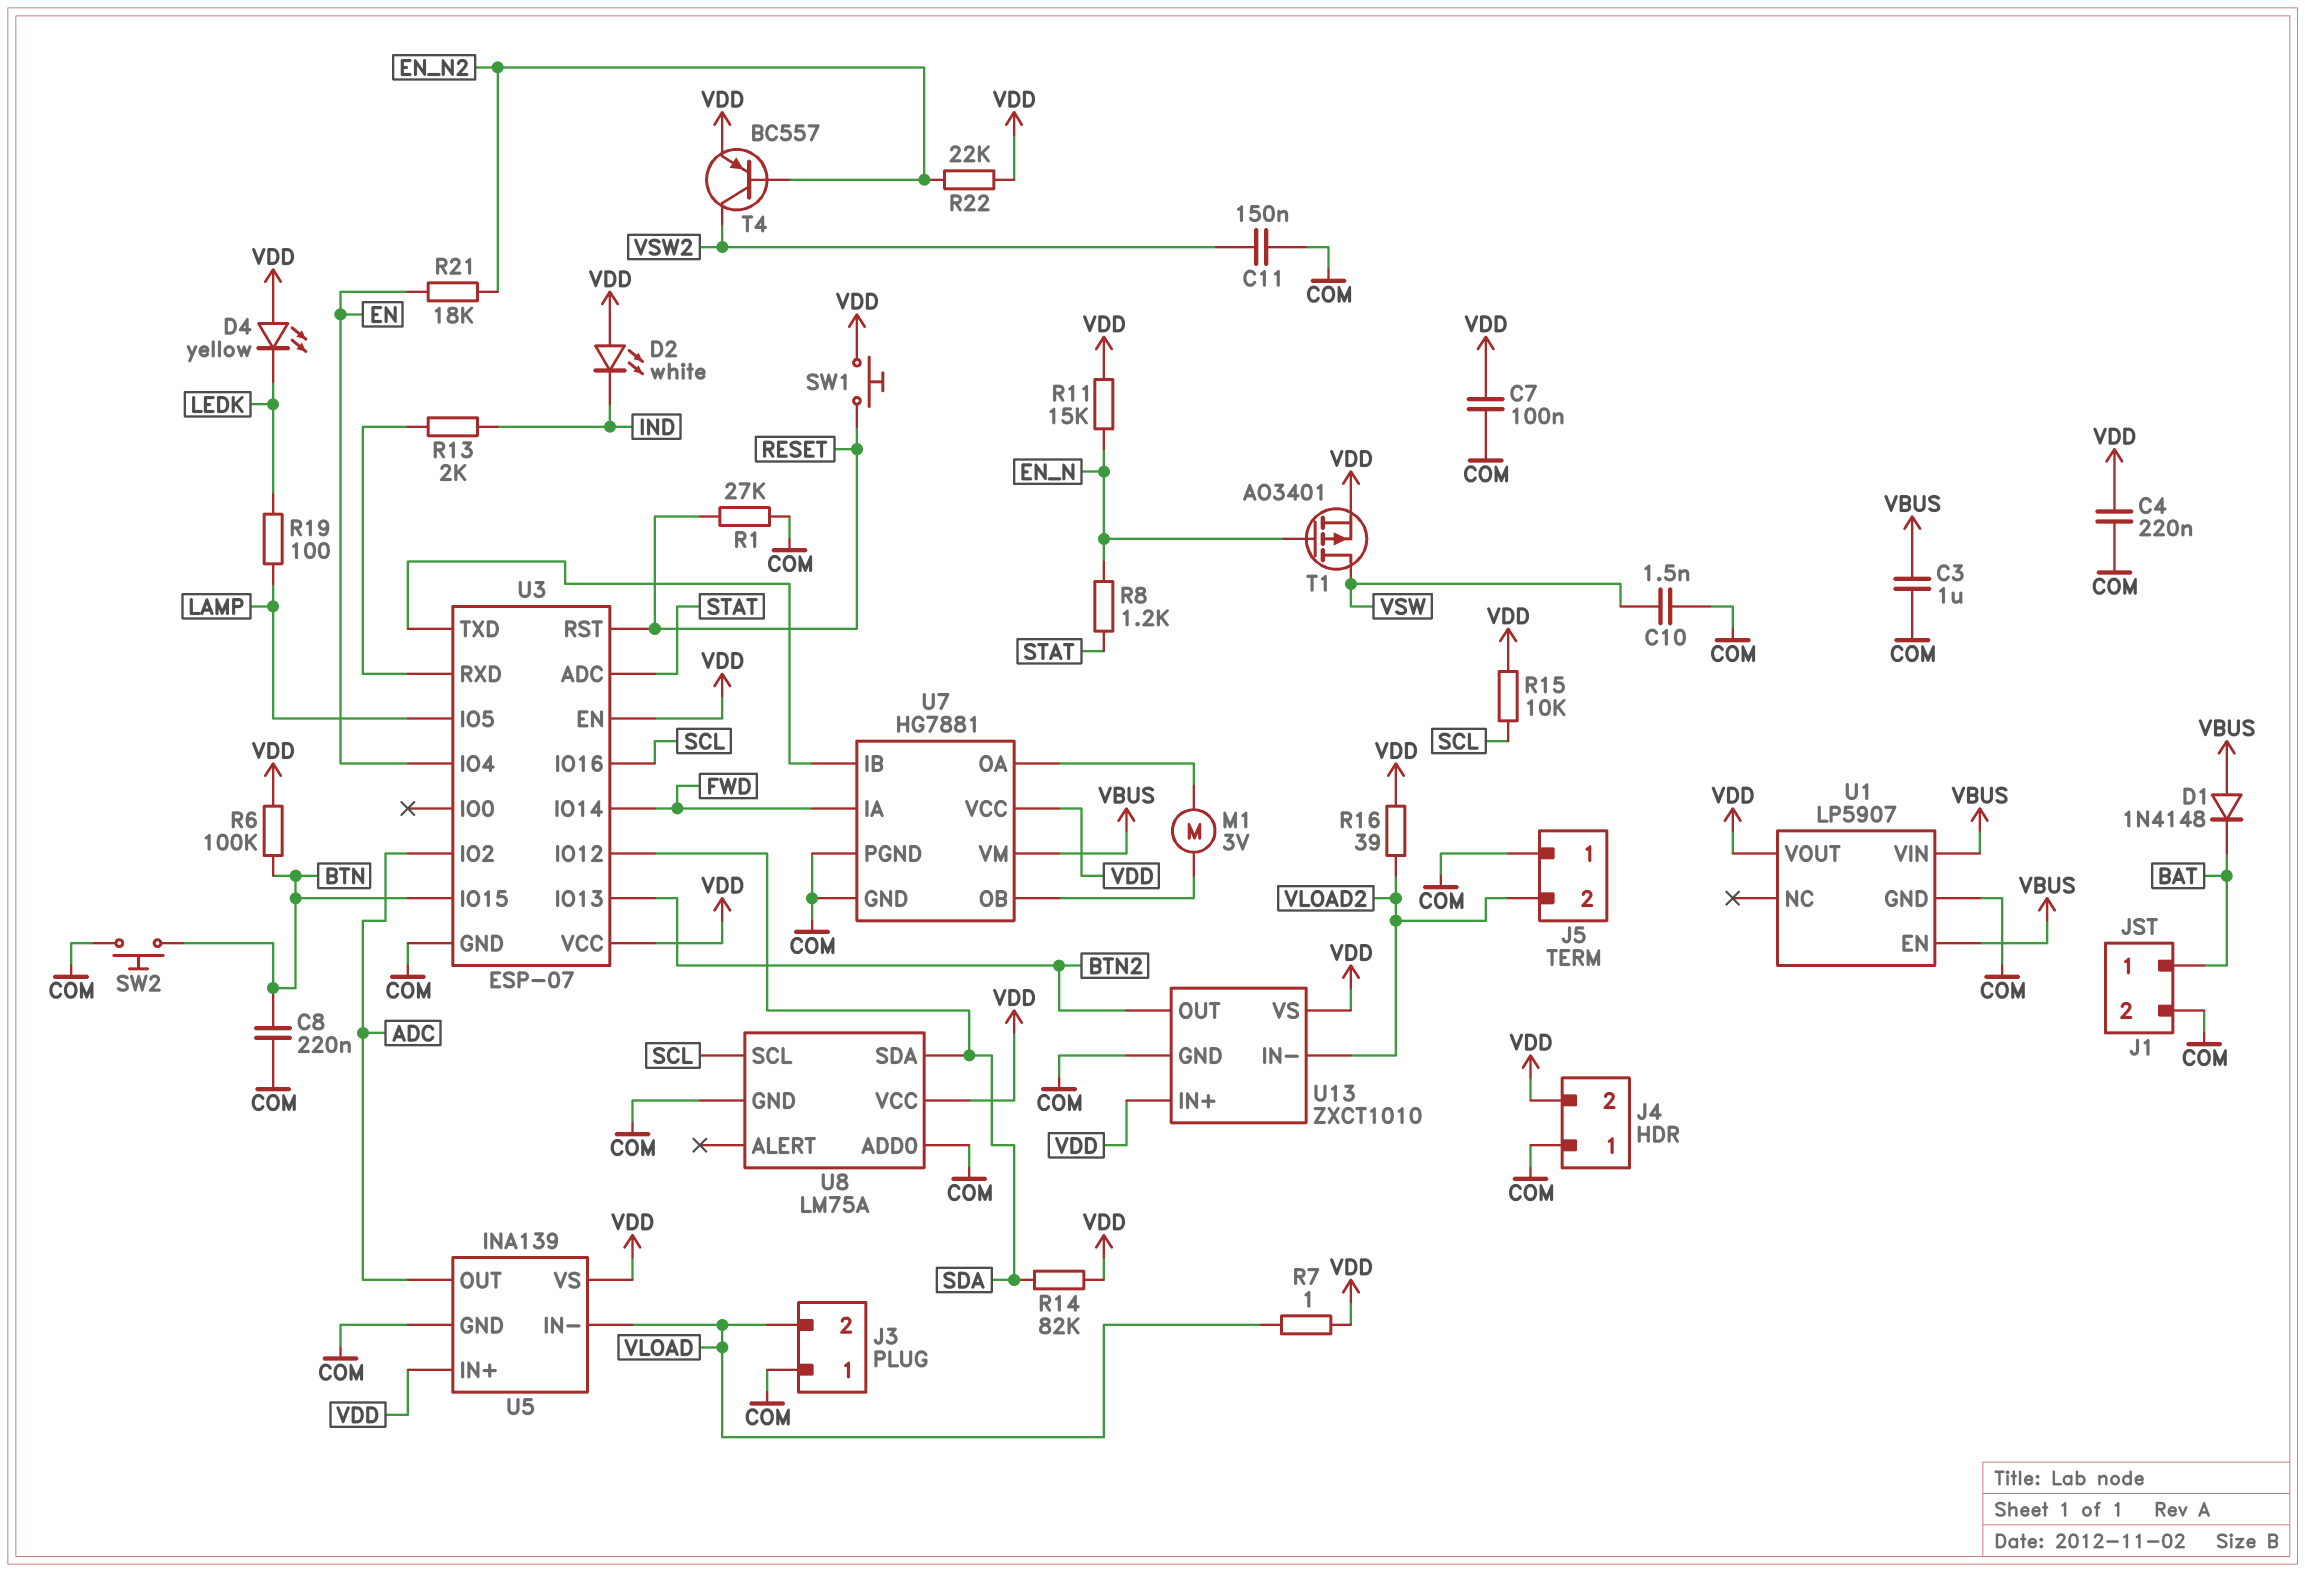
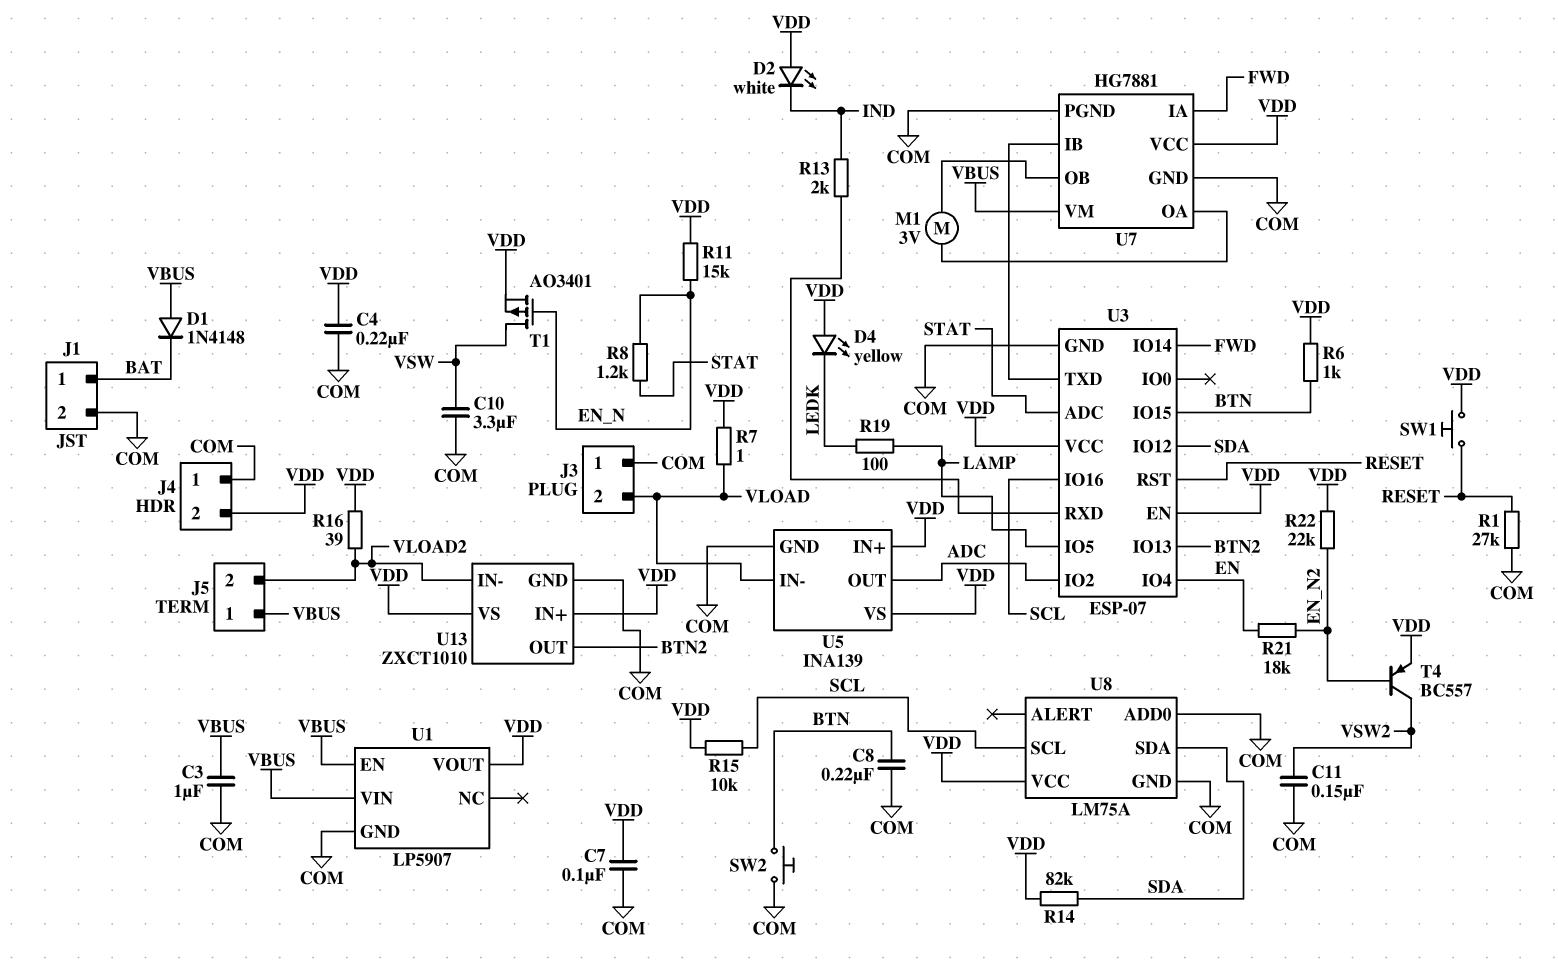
C10: 1.5nF (COM, VSW) -> 3.3uF (COM, VSW)
J5 pin 1: COM -> VBUS
R6: 100k (BTN, VDD) -> 1k (BTN, VDD)

